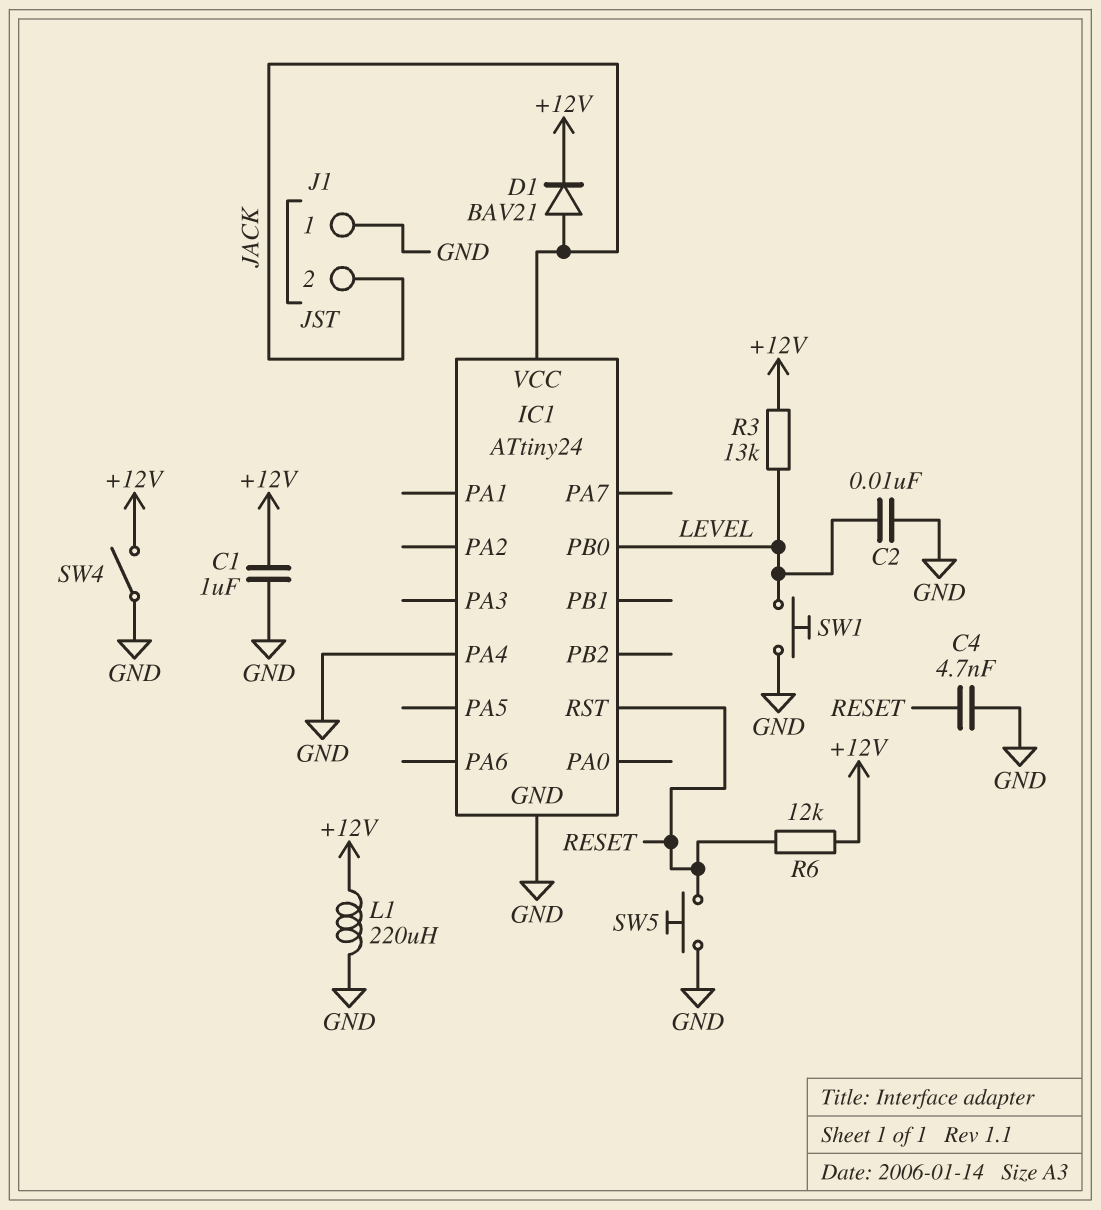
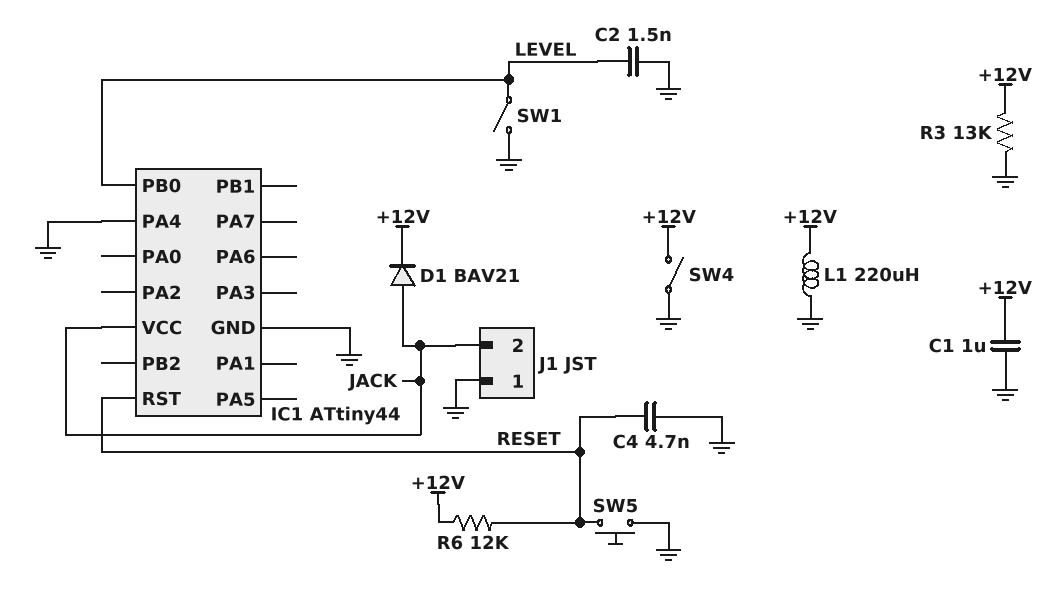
C2: 10nF (GND, LEVEL) -> 1.5nF (GND, LEVEL)
IC1: ATtiny24 -> ATtiny44
R3: 13k (+12V, LEVEL) -> 13k (+12V, GND)
SW1: button (GND, LEVEL) -> switch (GND, LEVEL)

